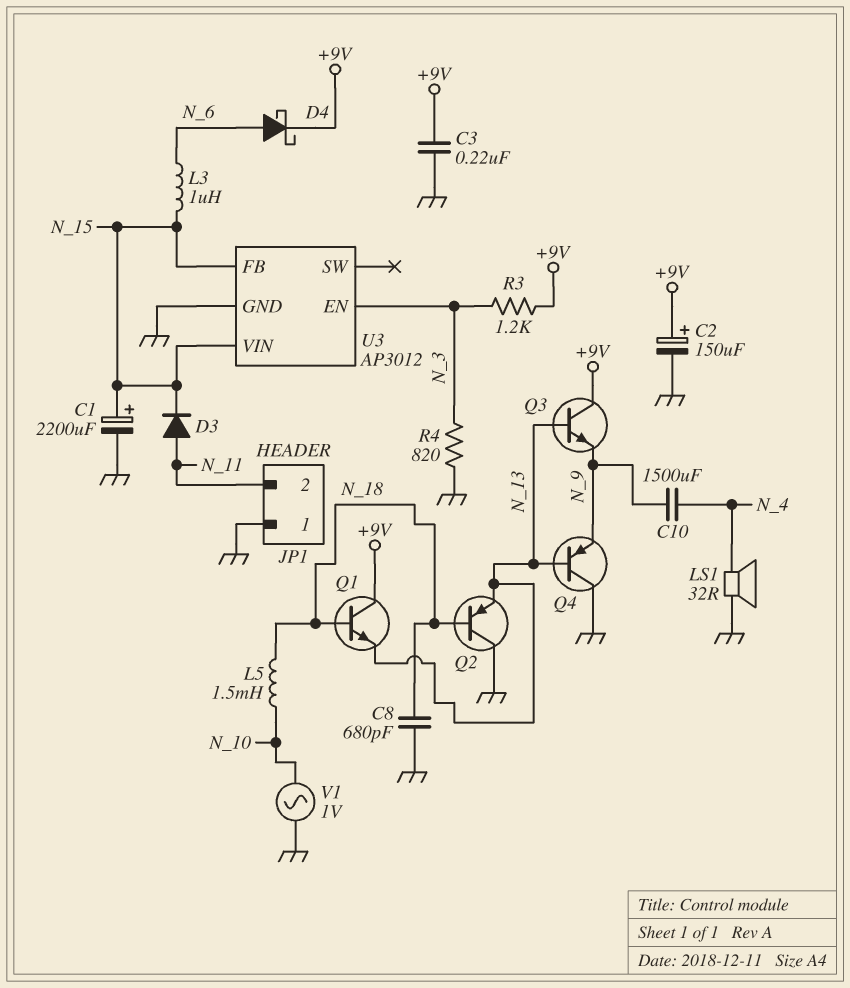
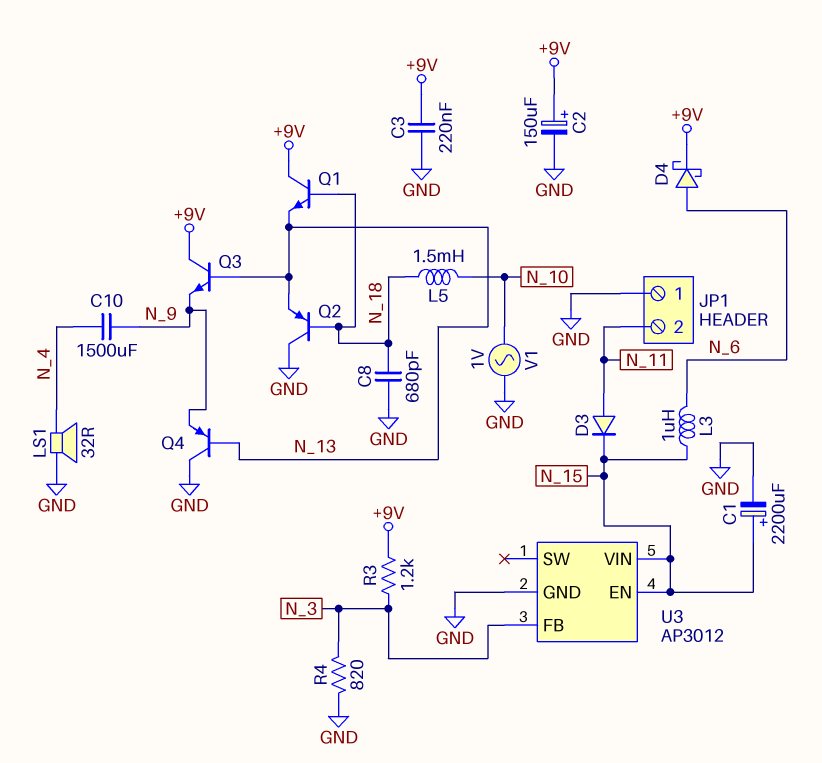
U3 pin EN: N_3 -> N_15
U3 pin FB: N_15 -> N_3

